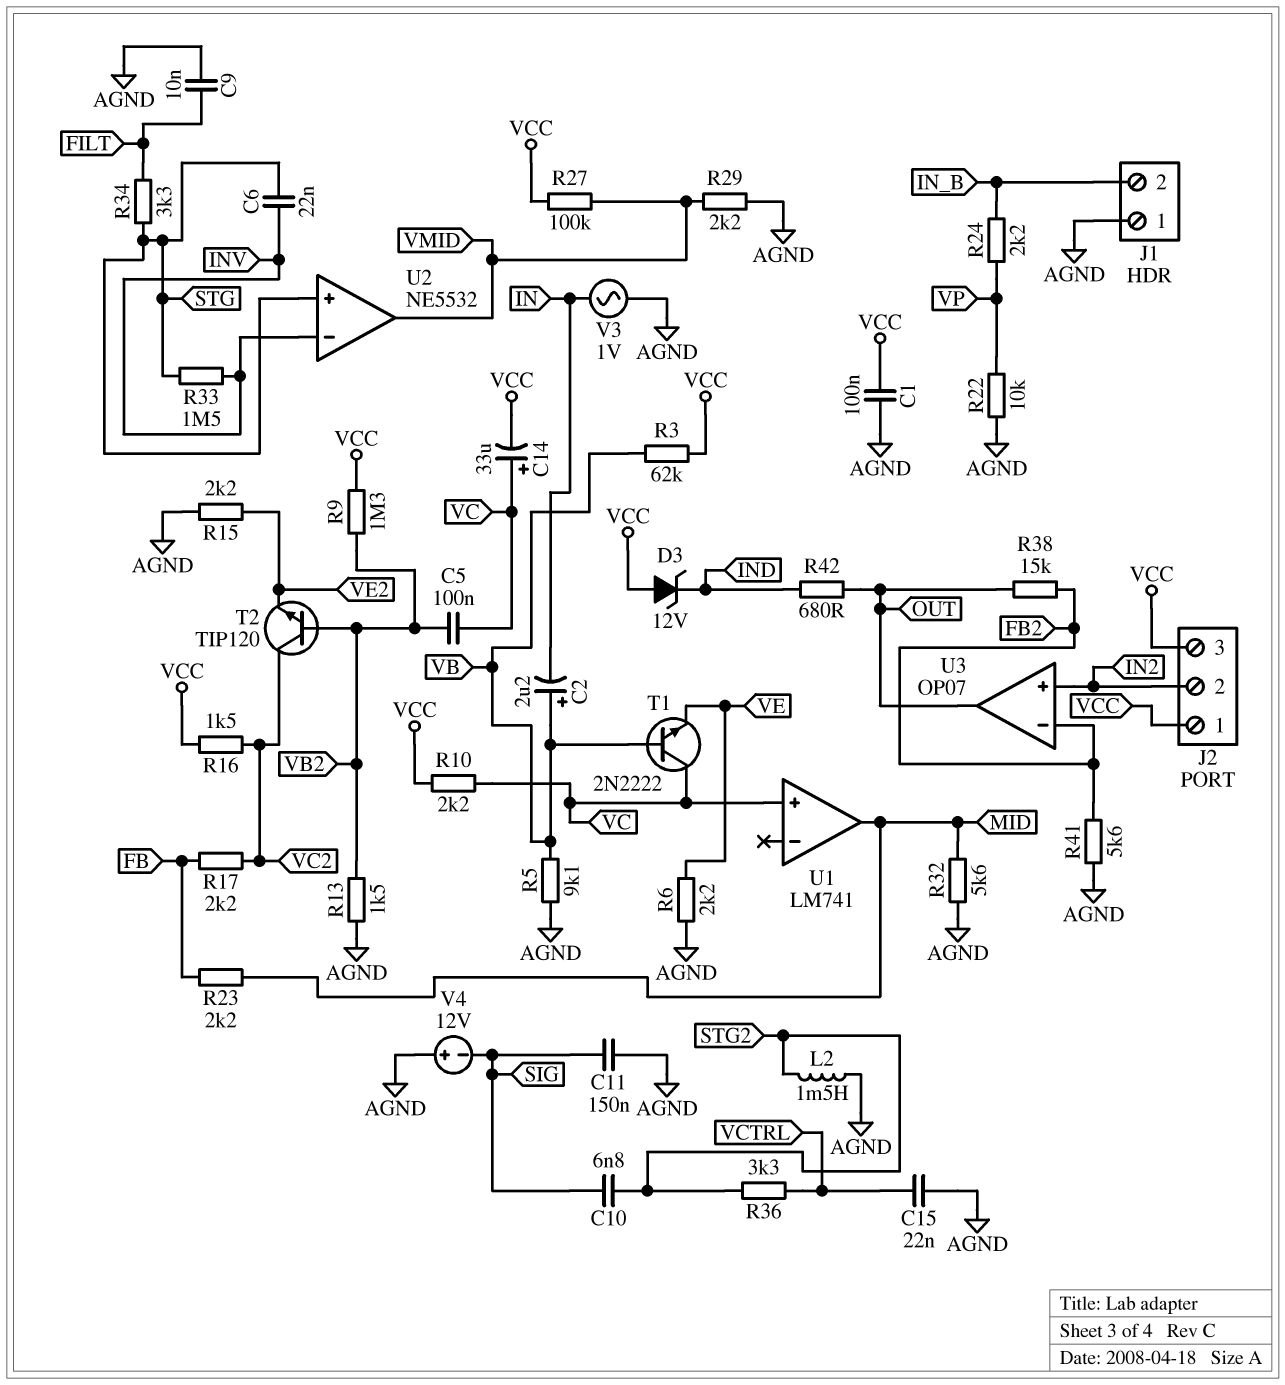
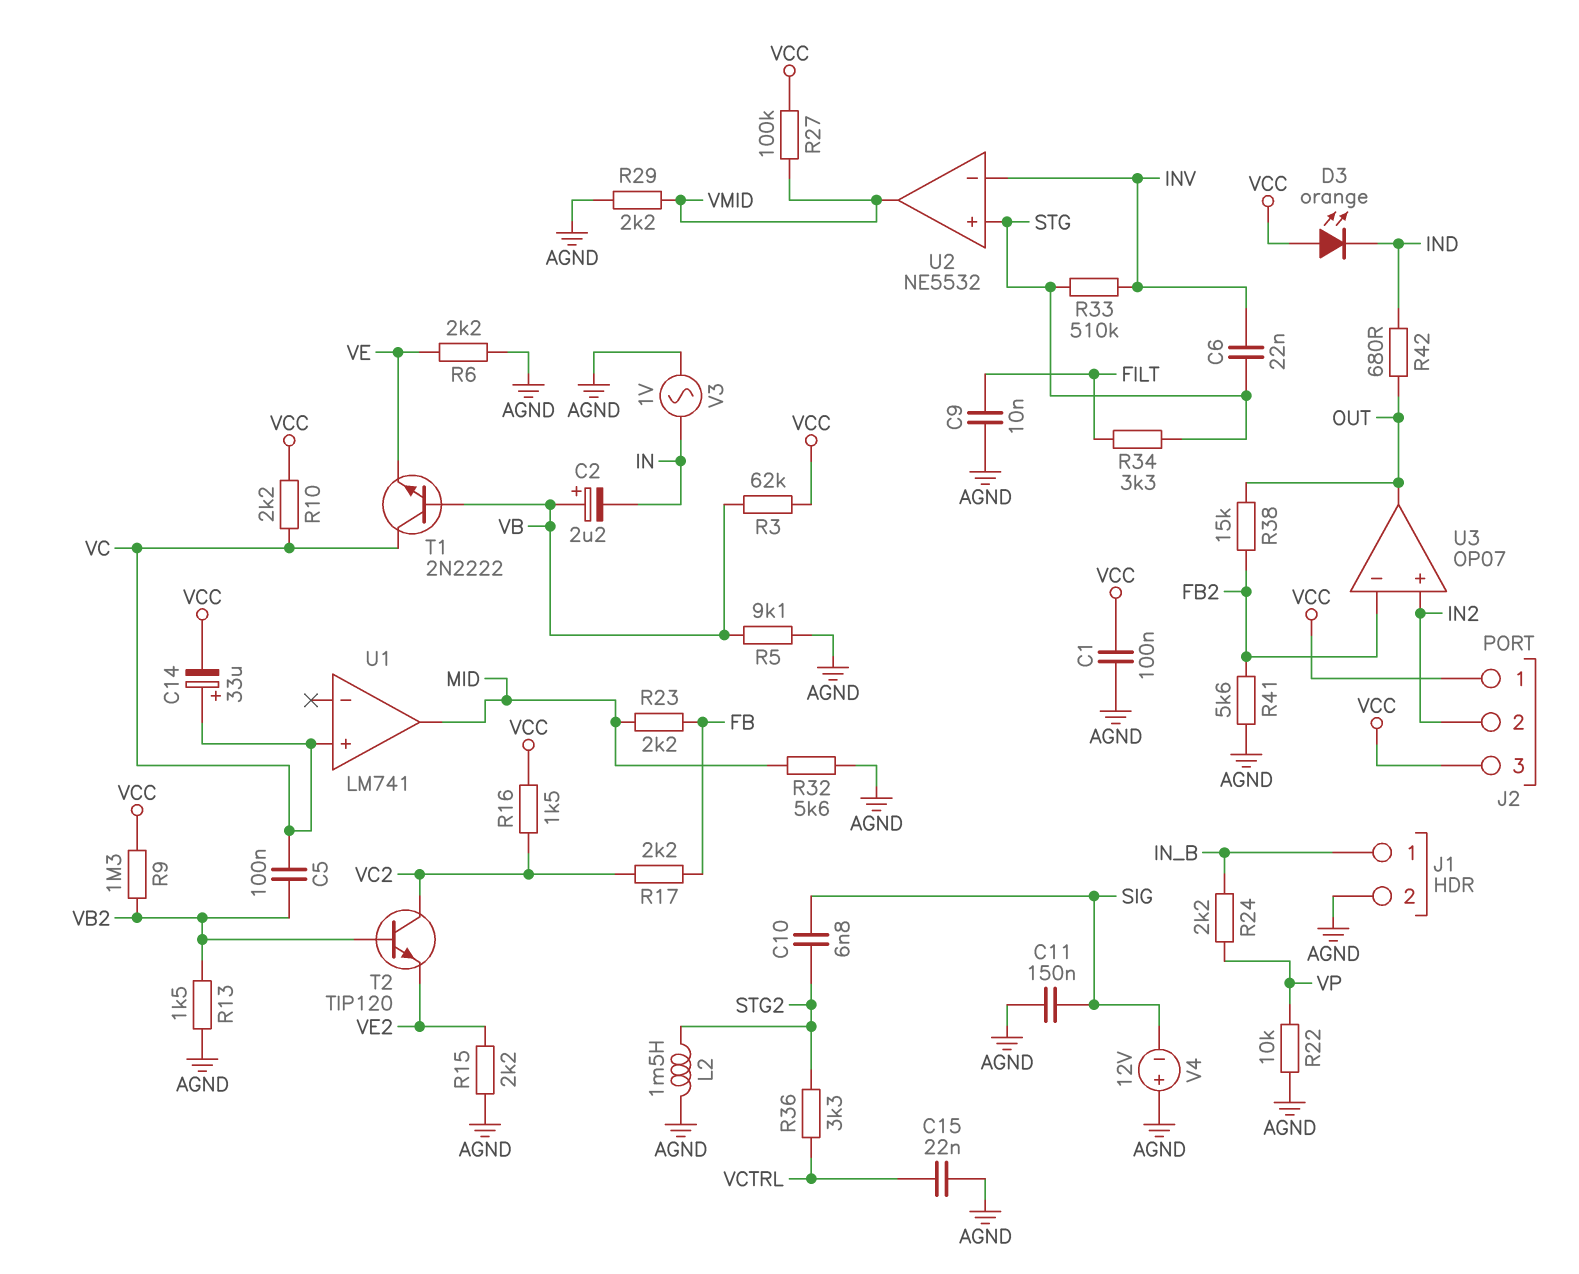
D3: zener 12V (A VCC, K IND) -> LED orange (A VCC, K IND)
J1 pin 1: AGND -> IN_B
J1 pin 2: IN_B -> AGND
R33: 1.5M (INV, STG) -> 510k (INV, STG)

